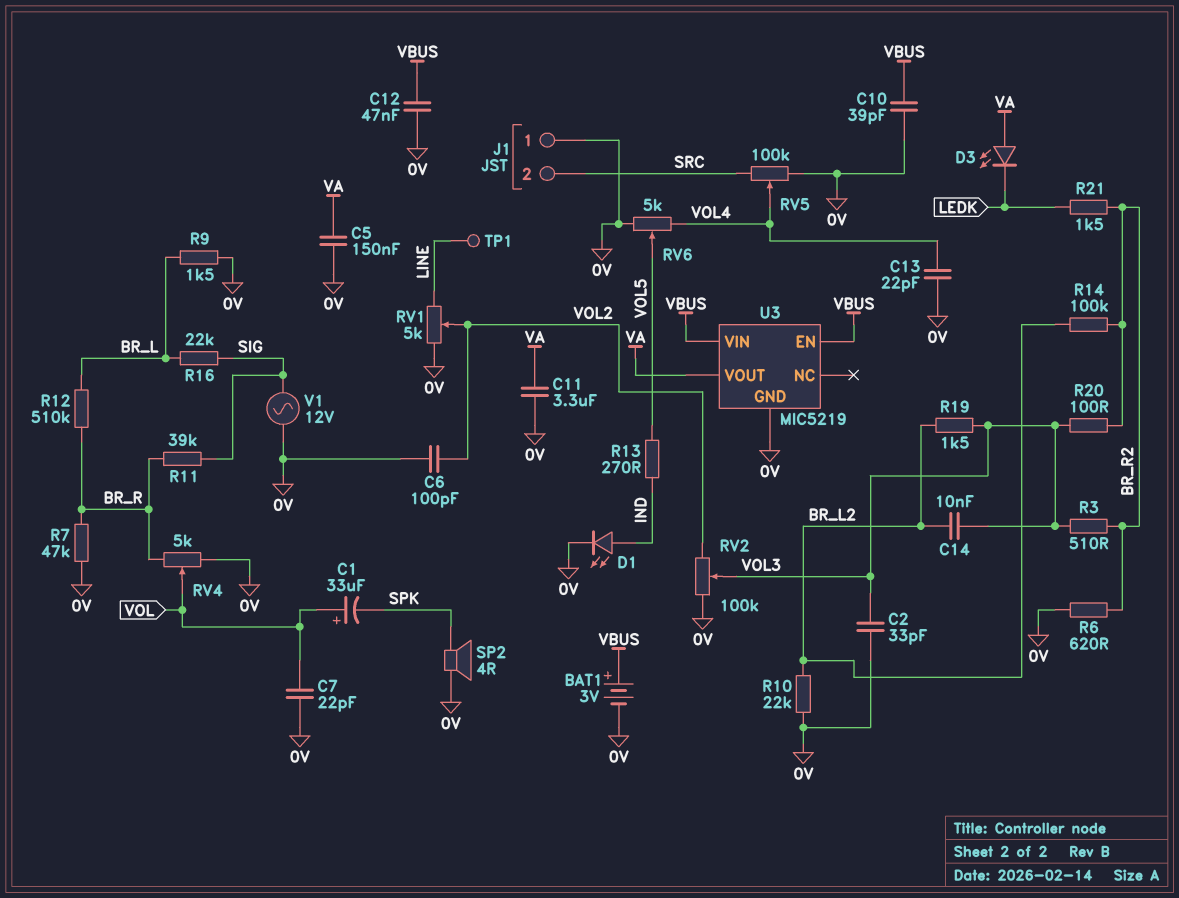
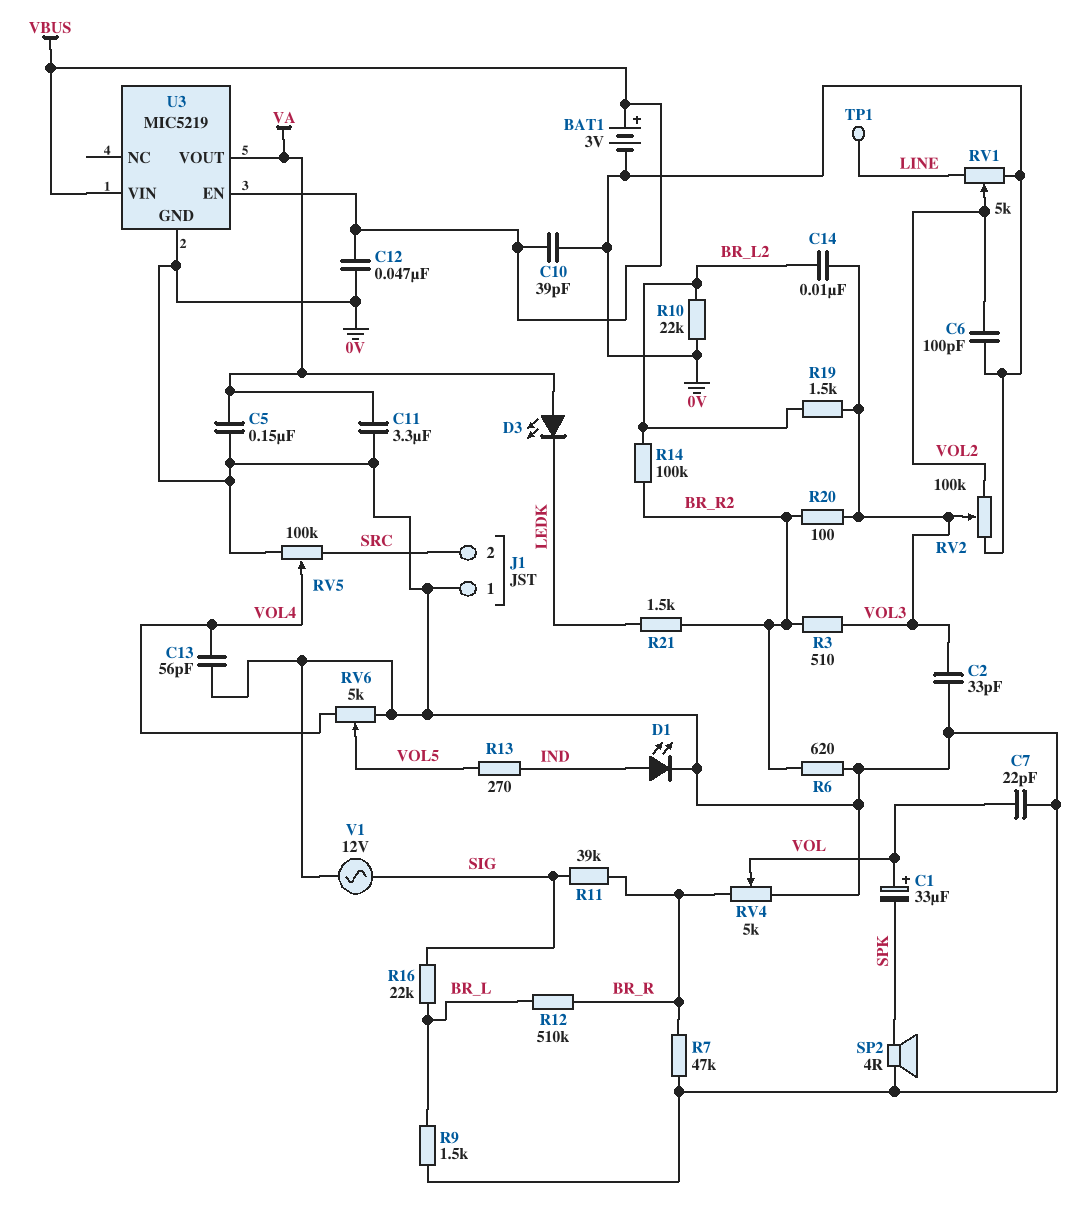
C13: 22pF (0V, VOL4) -> 56pF (0V, VOL4)

